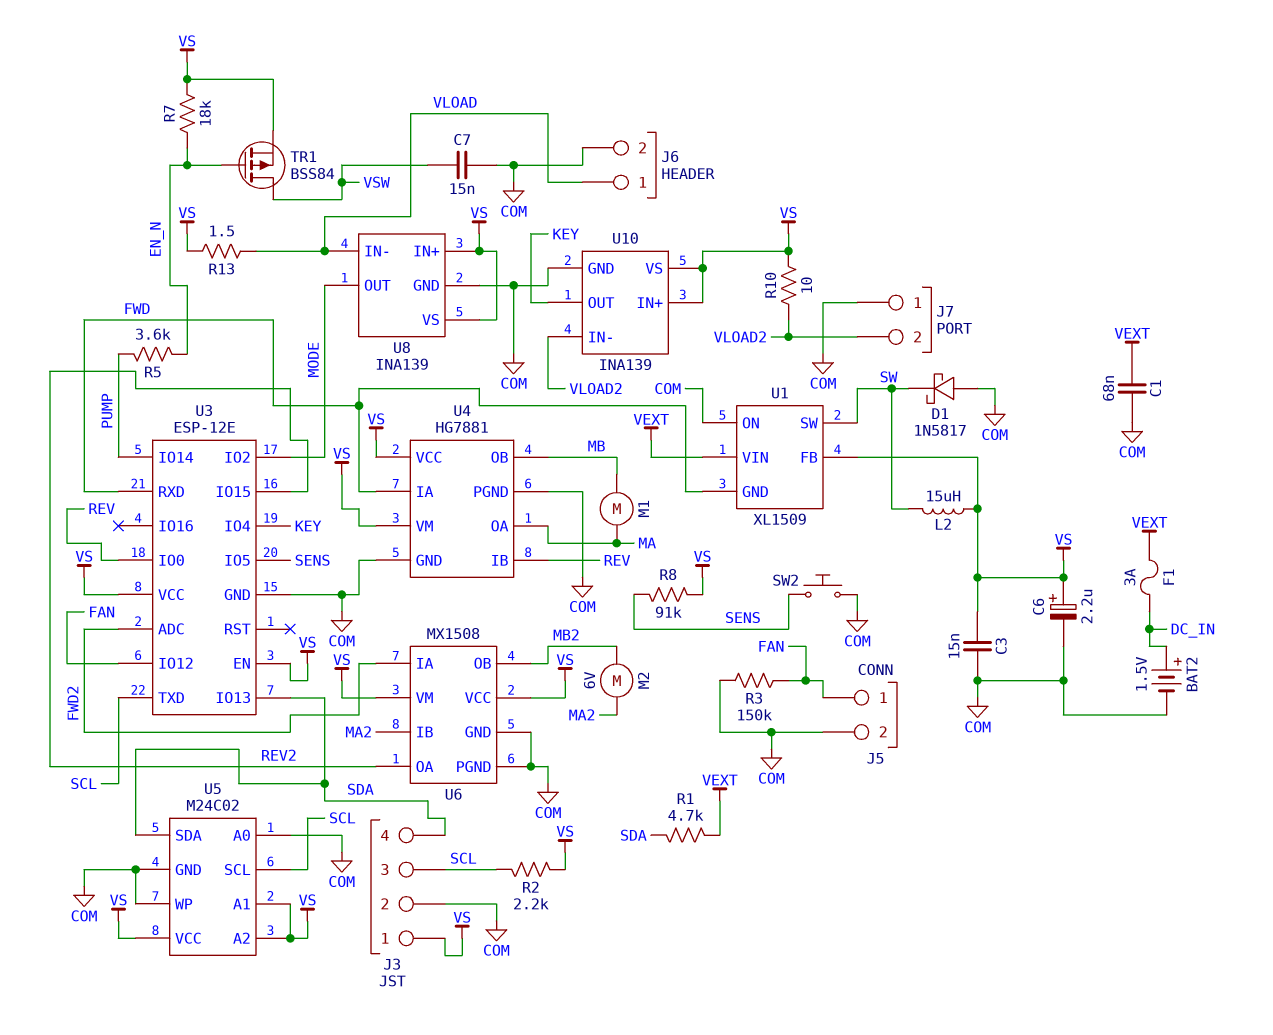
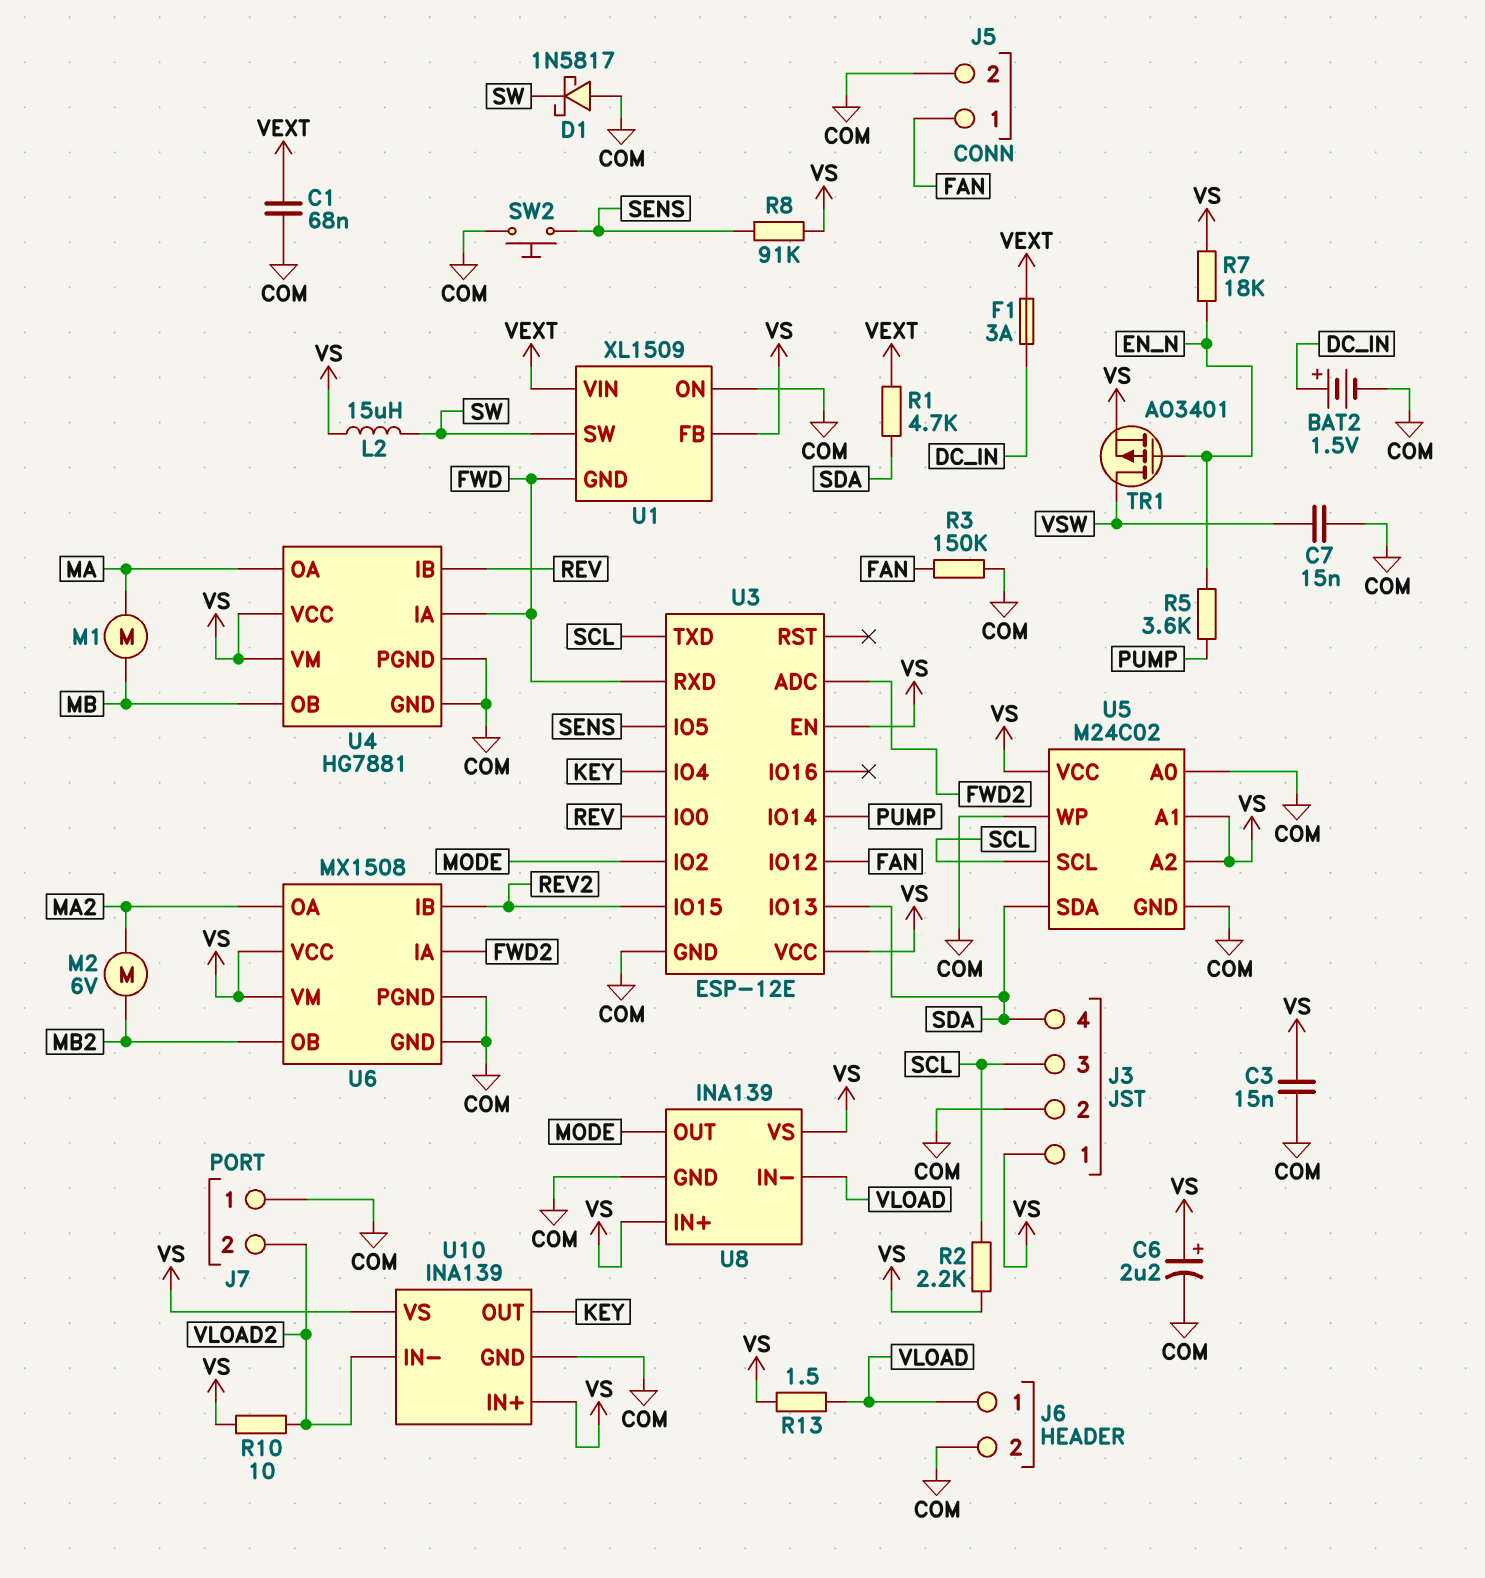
TR1: PMOS BSS84 (G EN_N, D VSW, S VS) -> PMOS AO3401 (G EN_N, D VSW, S VS)
U6 pin IB: MA2 -> REV2
U6 pin OA: REV2 -> MA2

